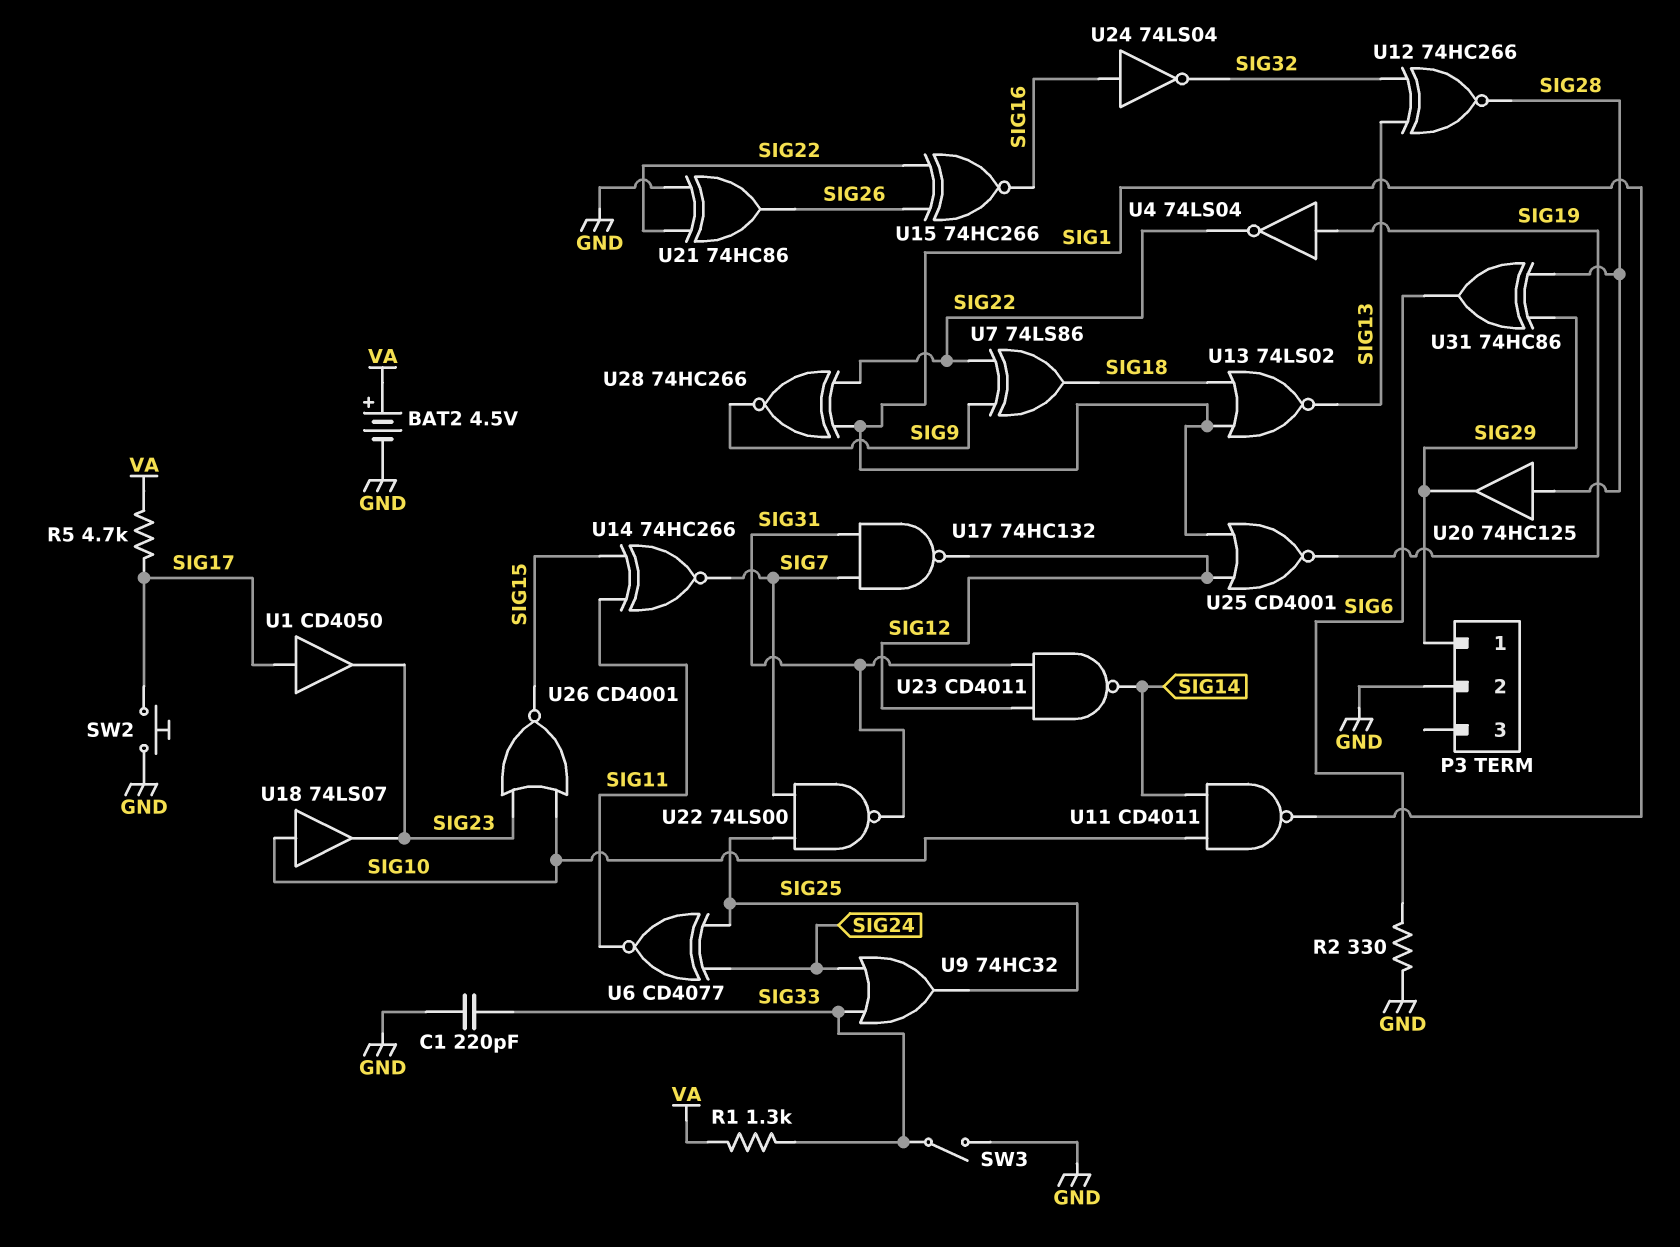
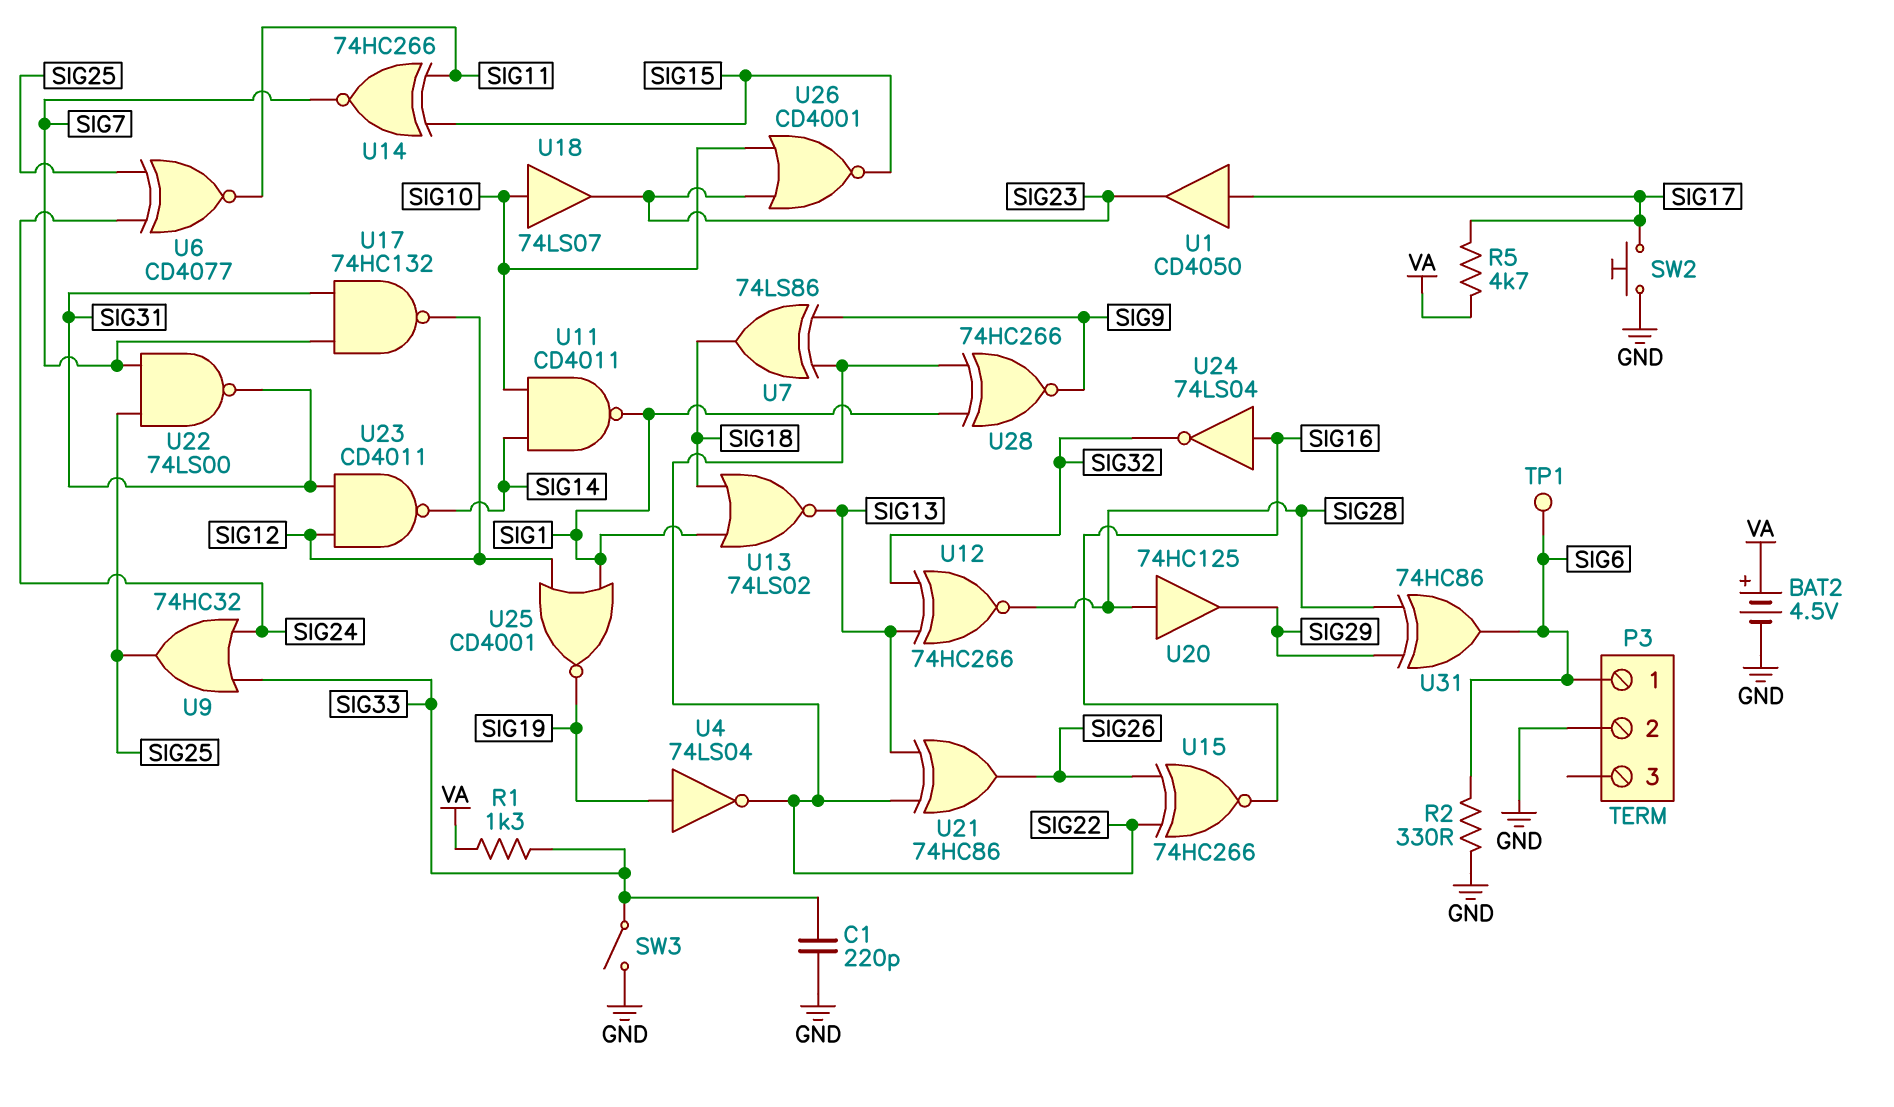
P3 pin 1: SIG29 -> SIG6
TP1: none -> test point (SIG6)
U21: XOR 74HC86 (in GND, in SIG22, out SIG26) -> XOR 74HC86 (in SIG13, in SIG22, out SIG26)

